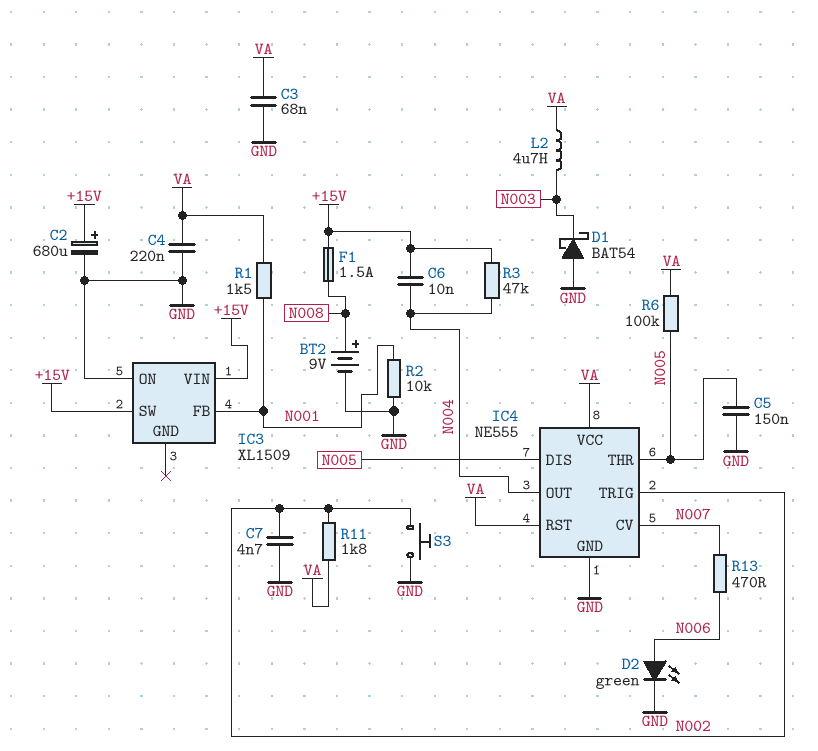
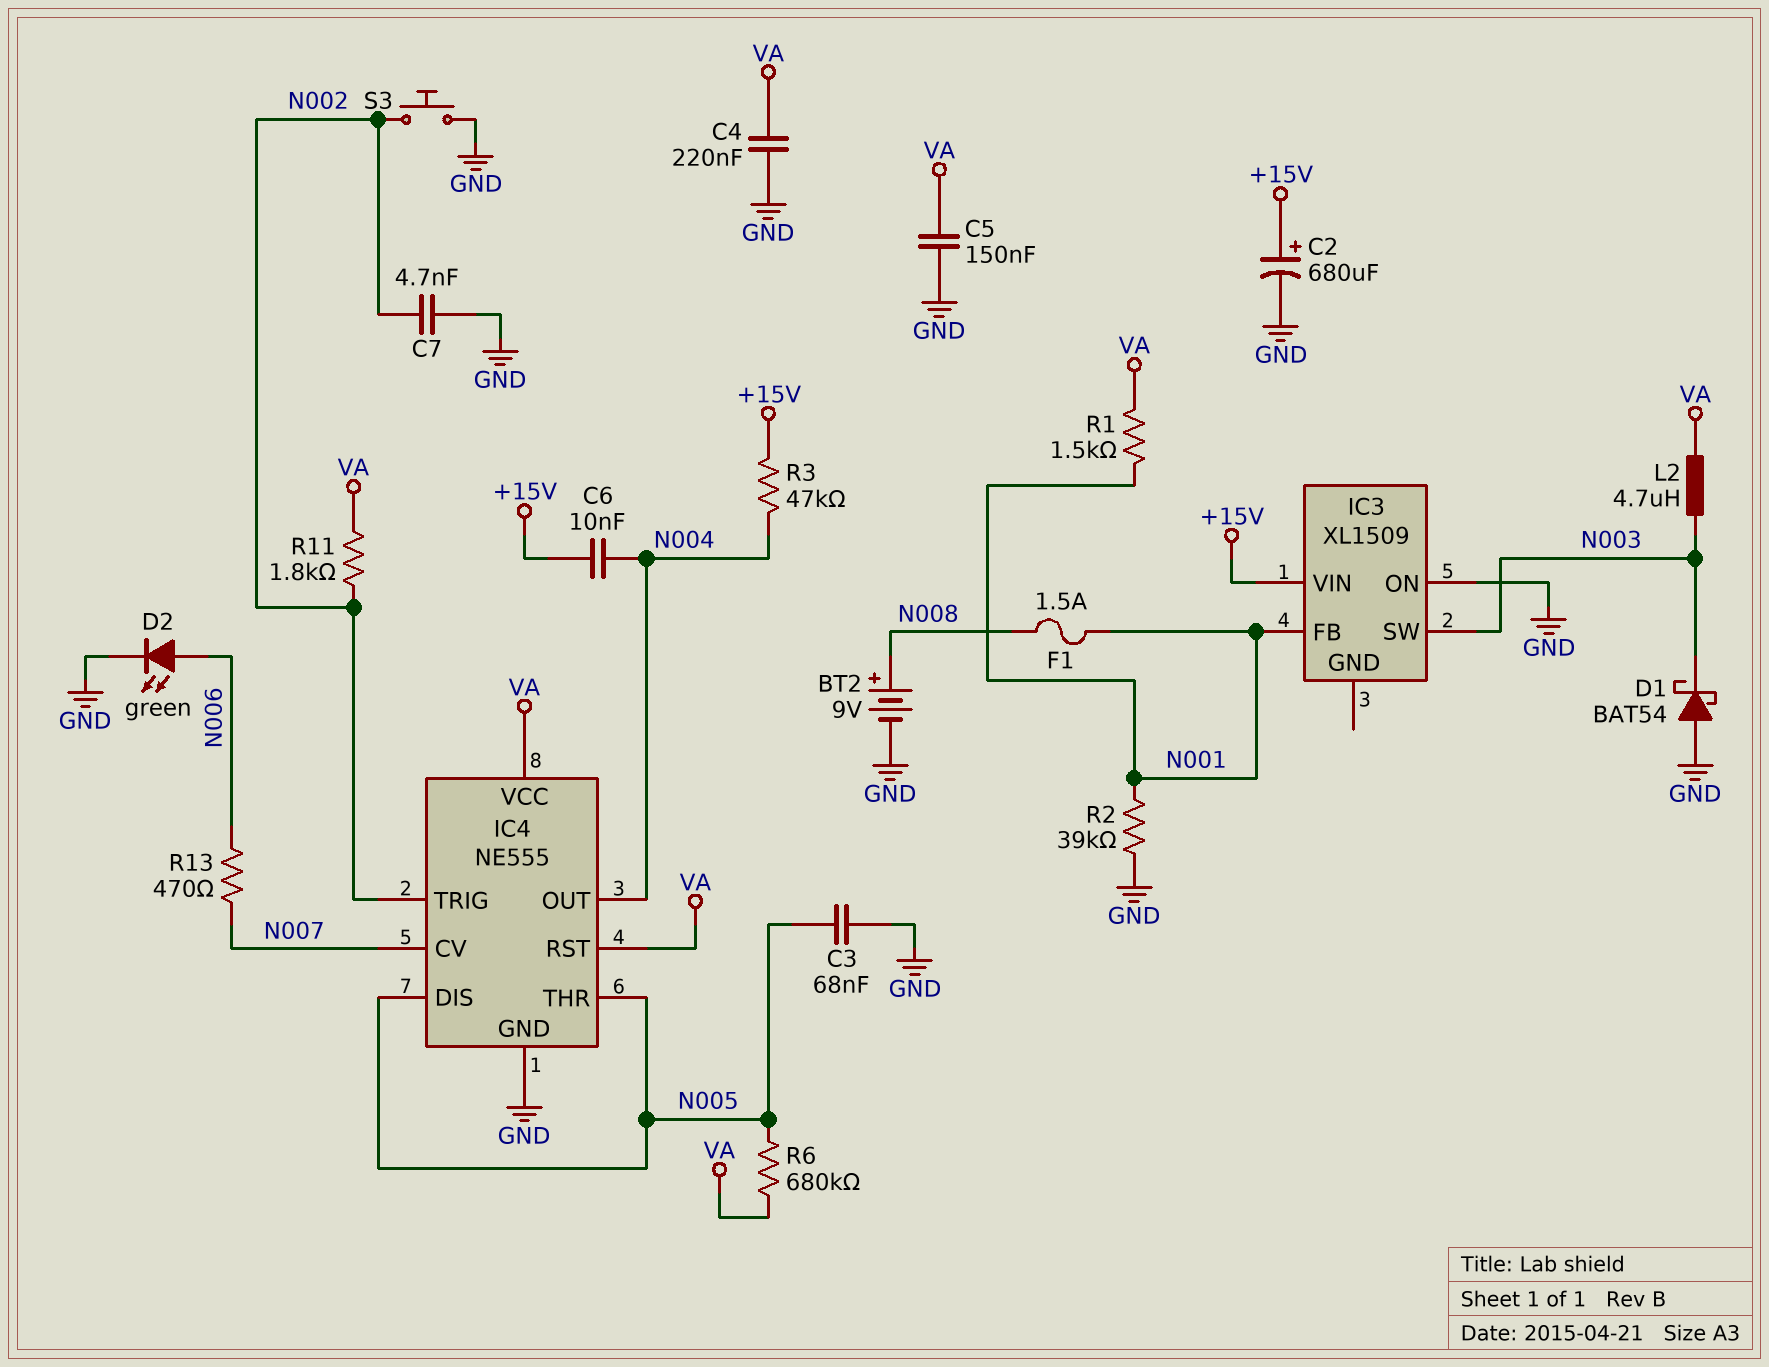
C3: 68nF (GND, VA) -> 68nF (GND, N005)
C5: 150nF (GND, N005) -> 150nF (GND, VA)
F1: 1.5A (+15V, N008) -> 1.5A (N001, N008)
IC3 pin SW: +15V -> N003
R2: 10k (GND, N001) -> 39k (GND, N001)
R6: 100k (N005, VA) -> 680k (N005, VA)

